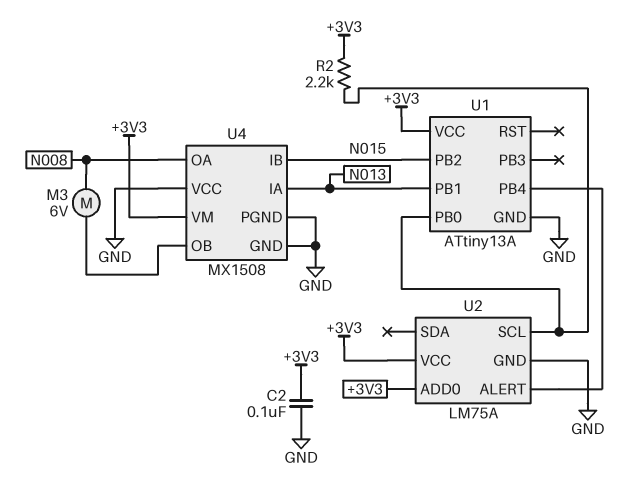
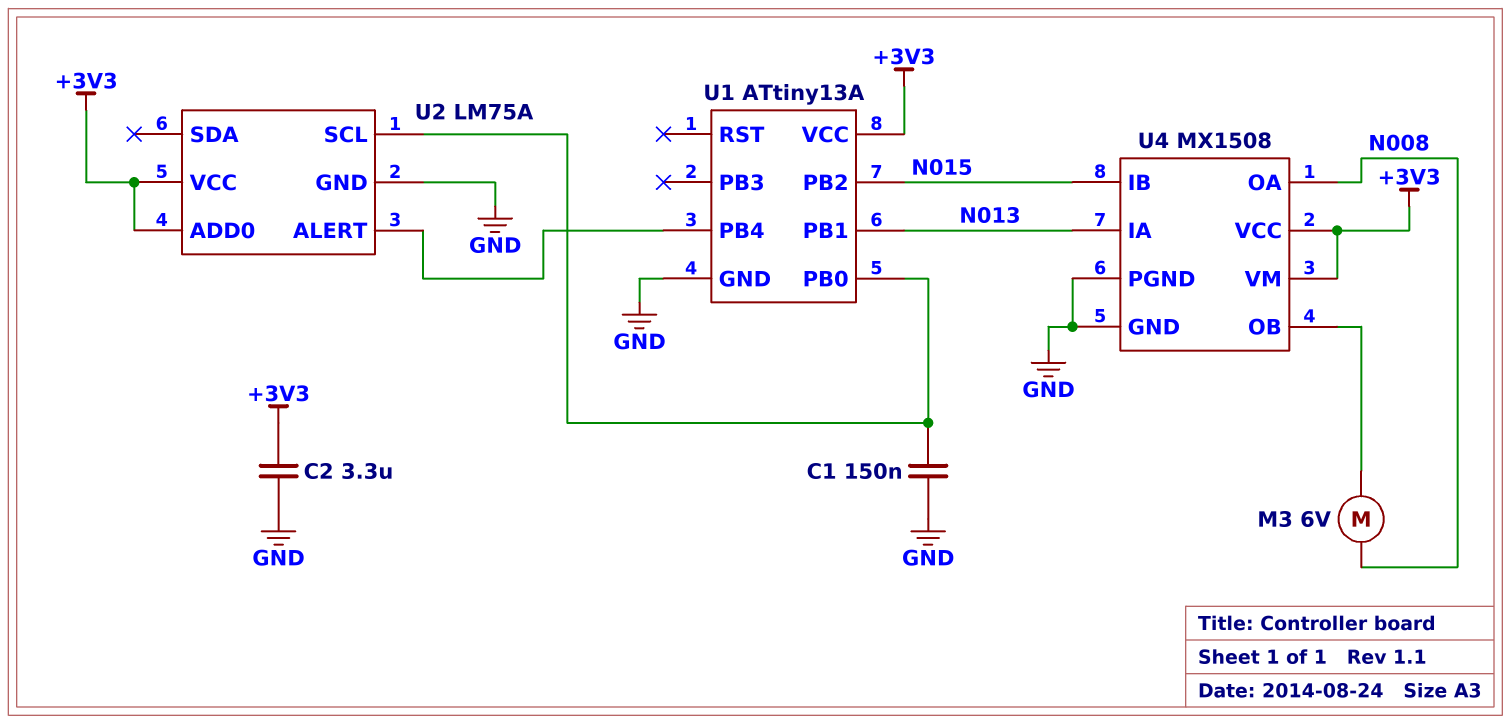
C1: none -> 150nF (GND, U1/PB0)
C2: 100nF (+3V3, GND) -> 3.3uF (+3V3, GND)
R2: 2.2k (+3V3, U1/PB0) -> none
U4 pin VCC: GND -> +3V3

